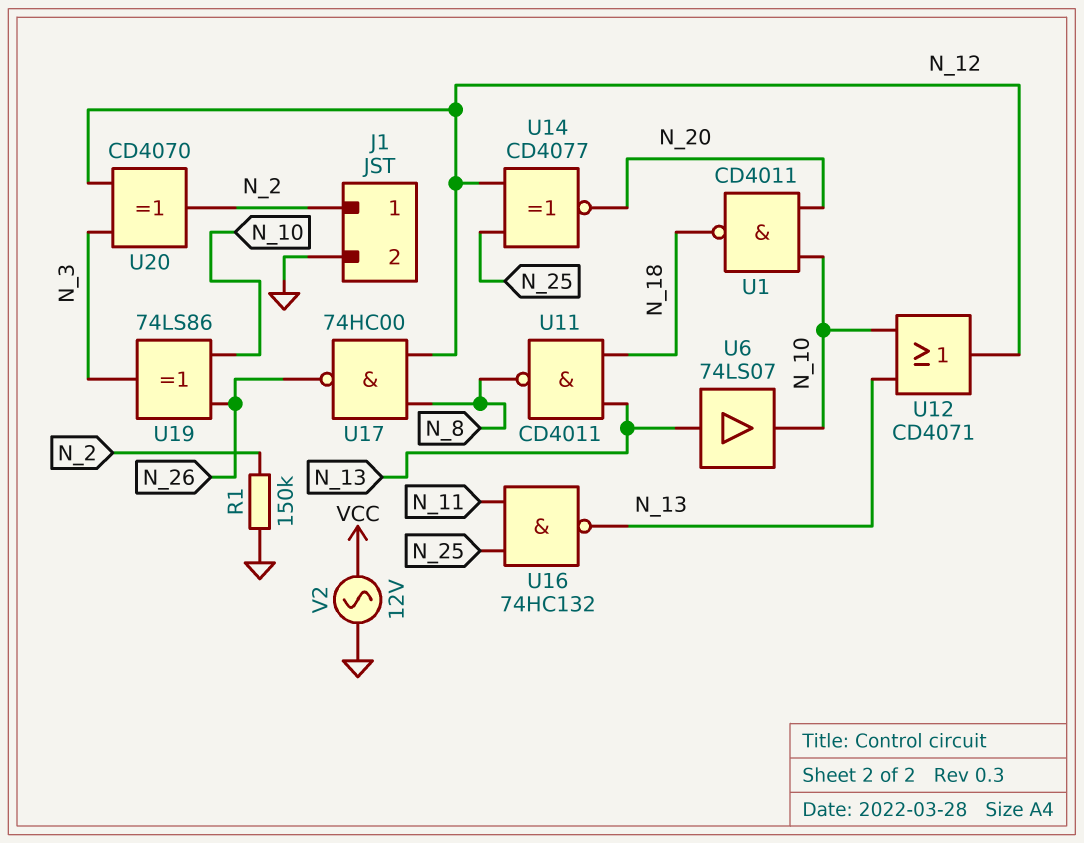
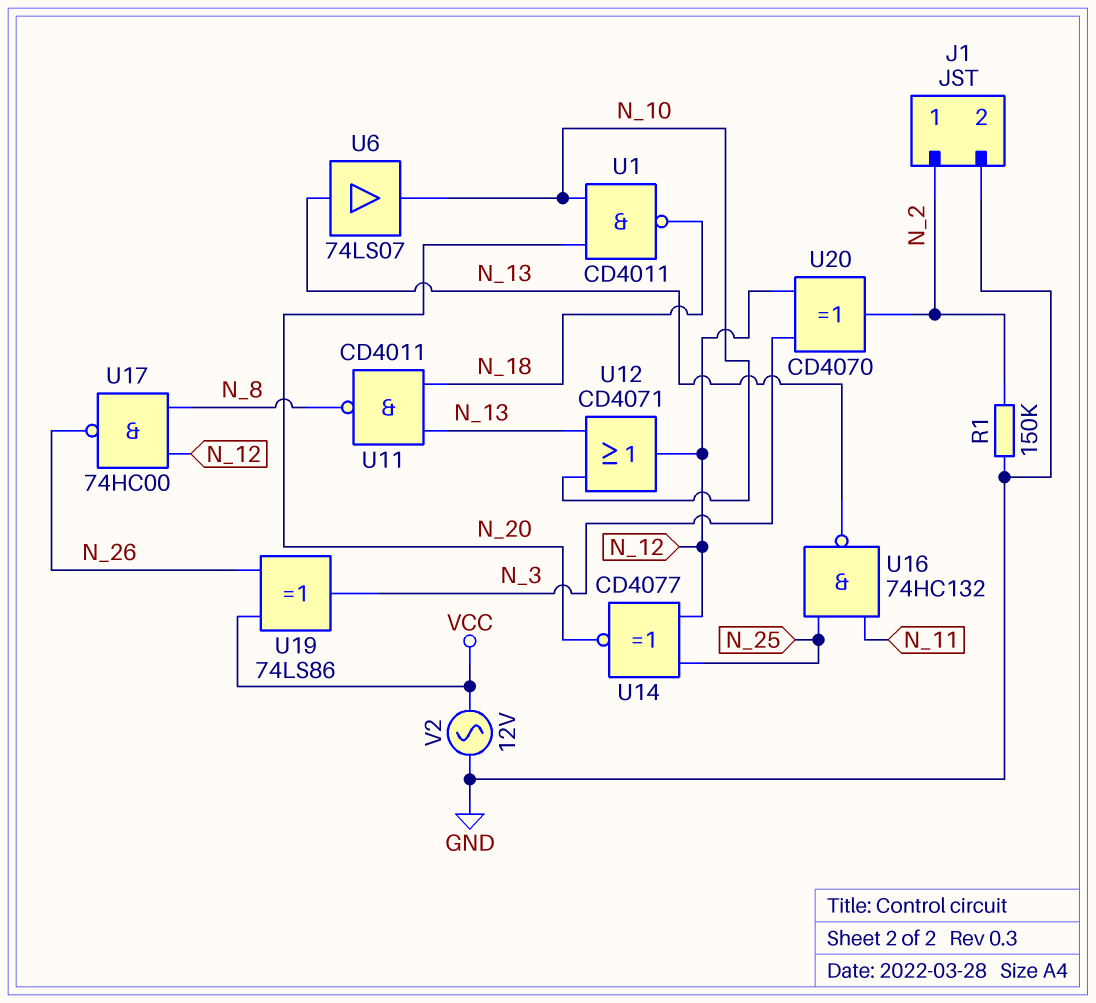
U19: XOR 74LS86 (in N_10, in N_26, out N_3) -> XOR 74LS86 (in N_26, in VCC, out N_3)

